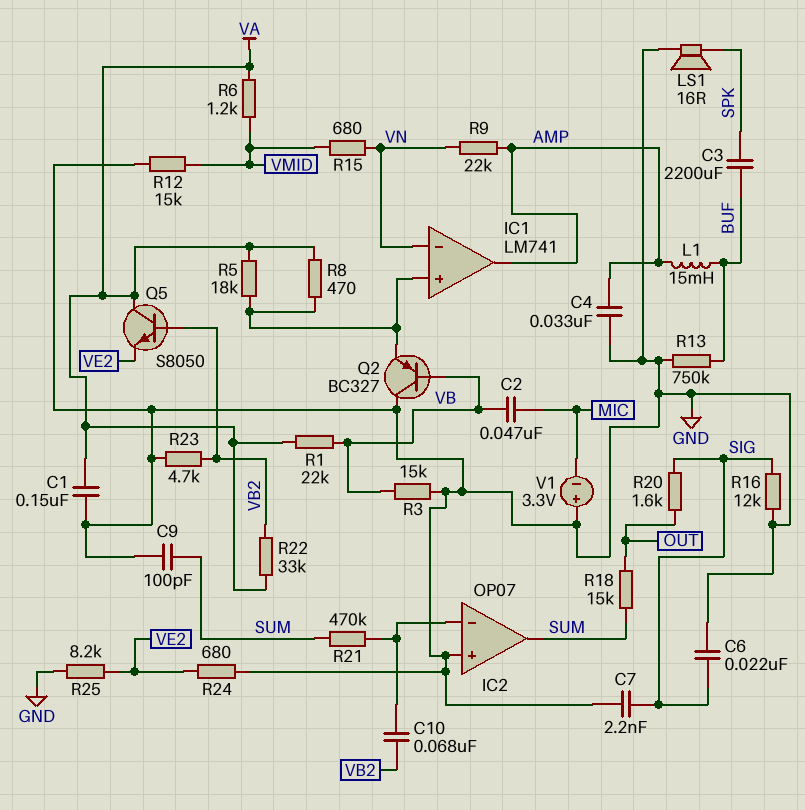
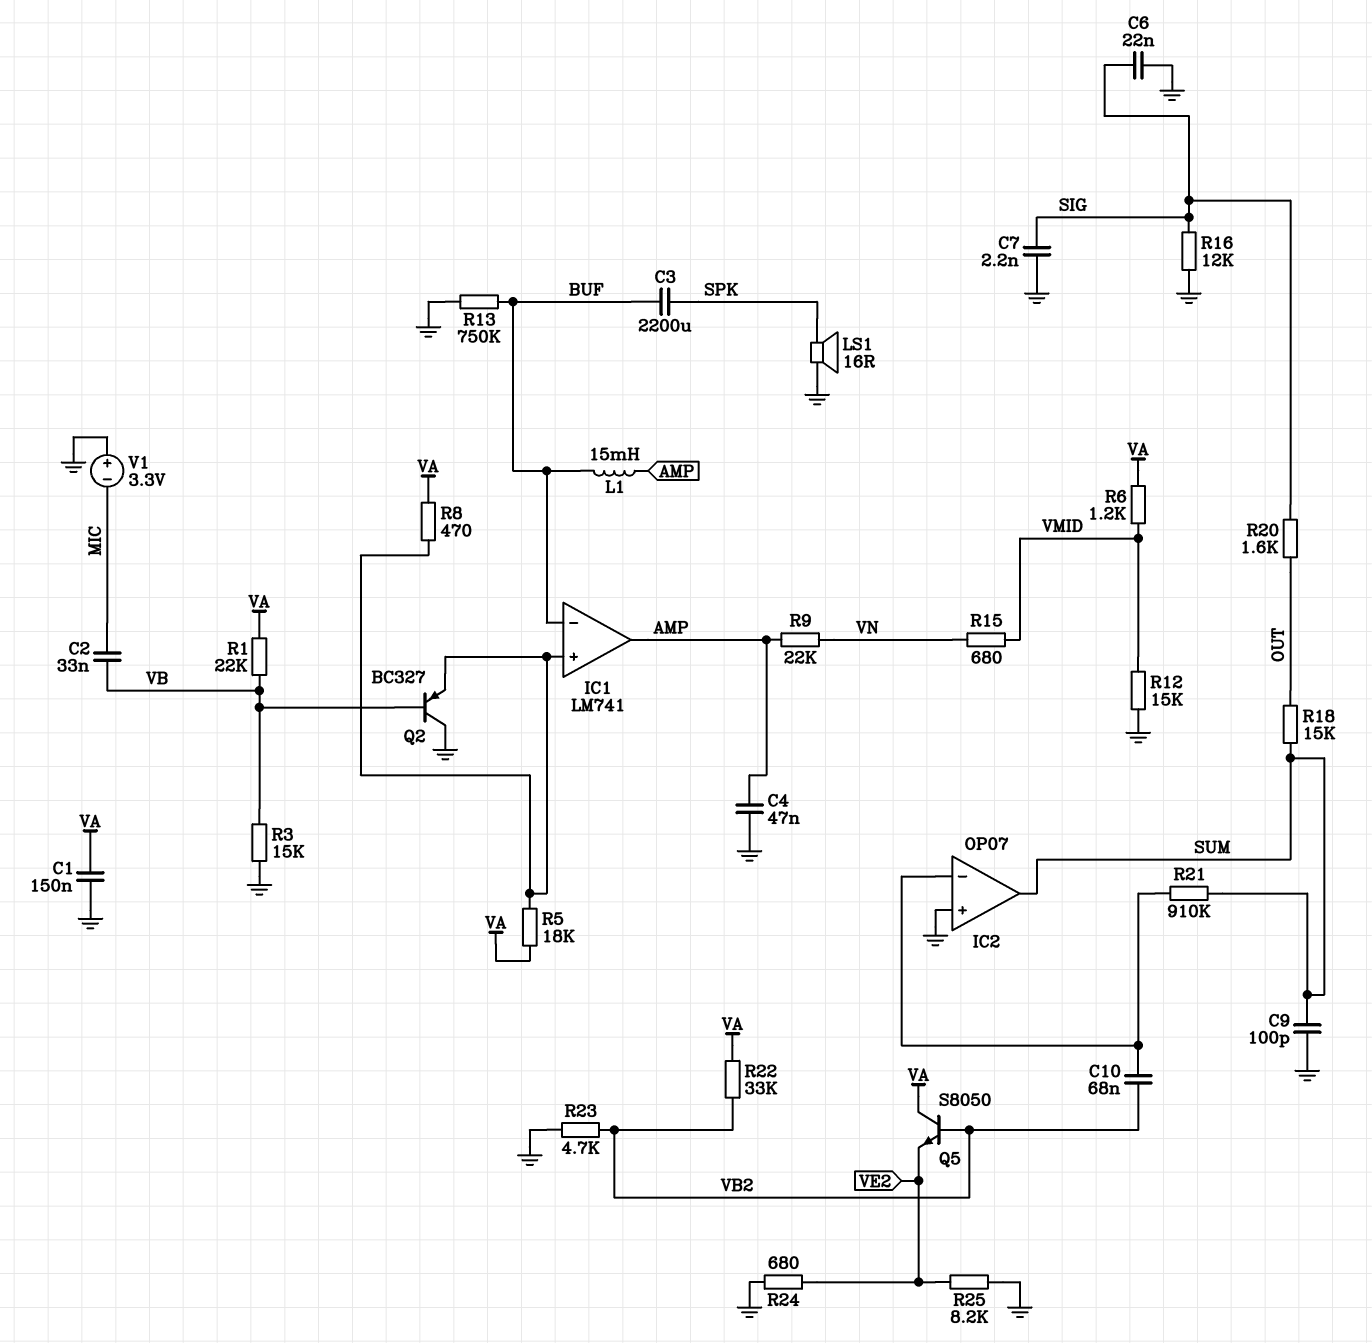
C2: 47nF (MIC, VB) -> 33nF (MIC, VB)
C4: 33nF (AMP, GND) -> 47nF (AMP, GND)
IC1 pin in-: VN -> BUF
R21: 470k (IC2/in-, SUM) -> 910k (IC2/in-, SUM)

